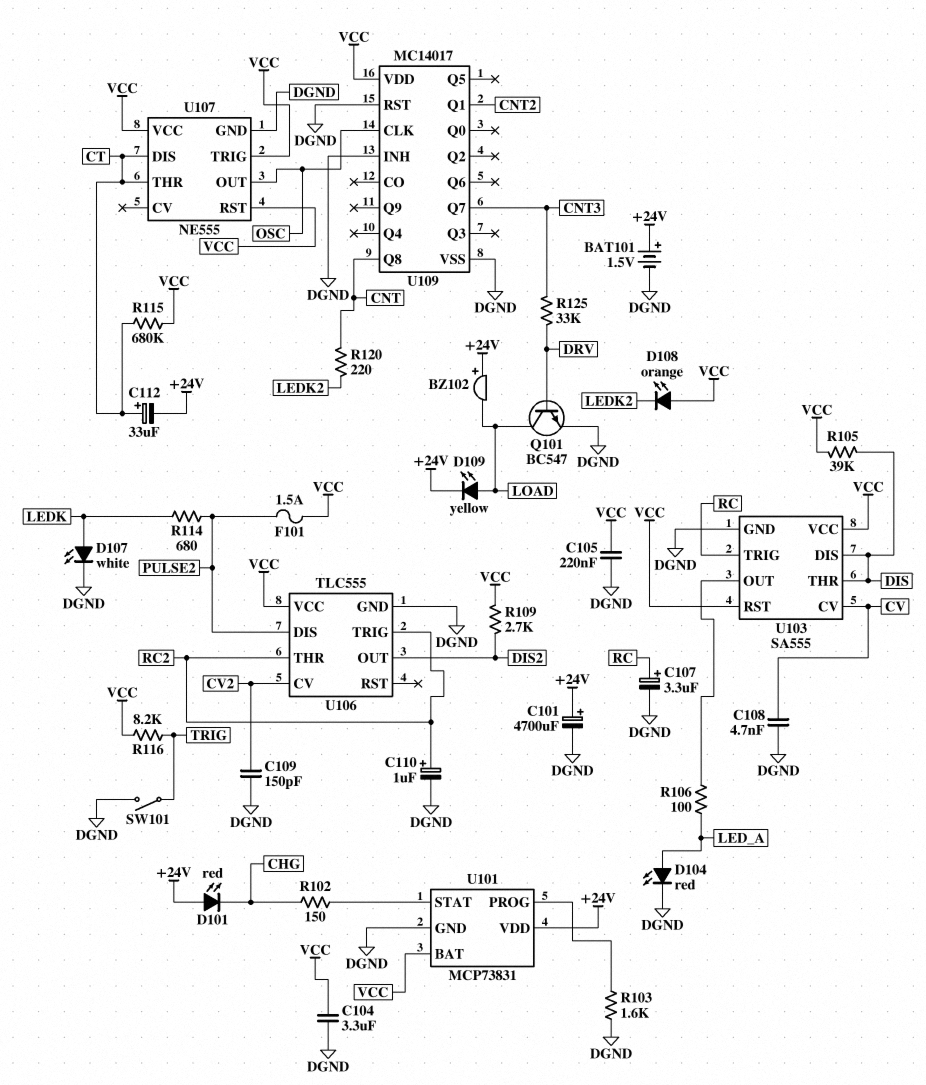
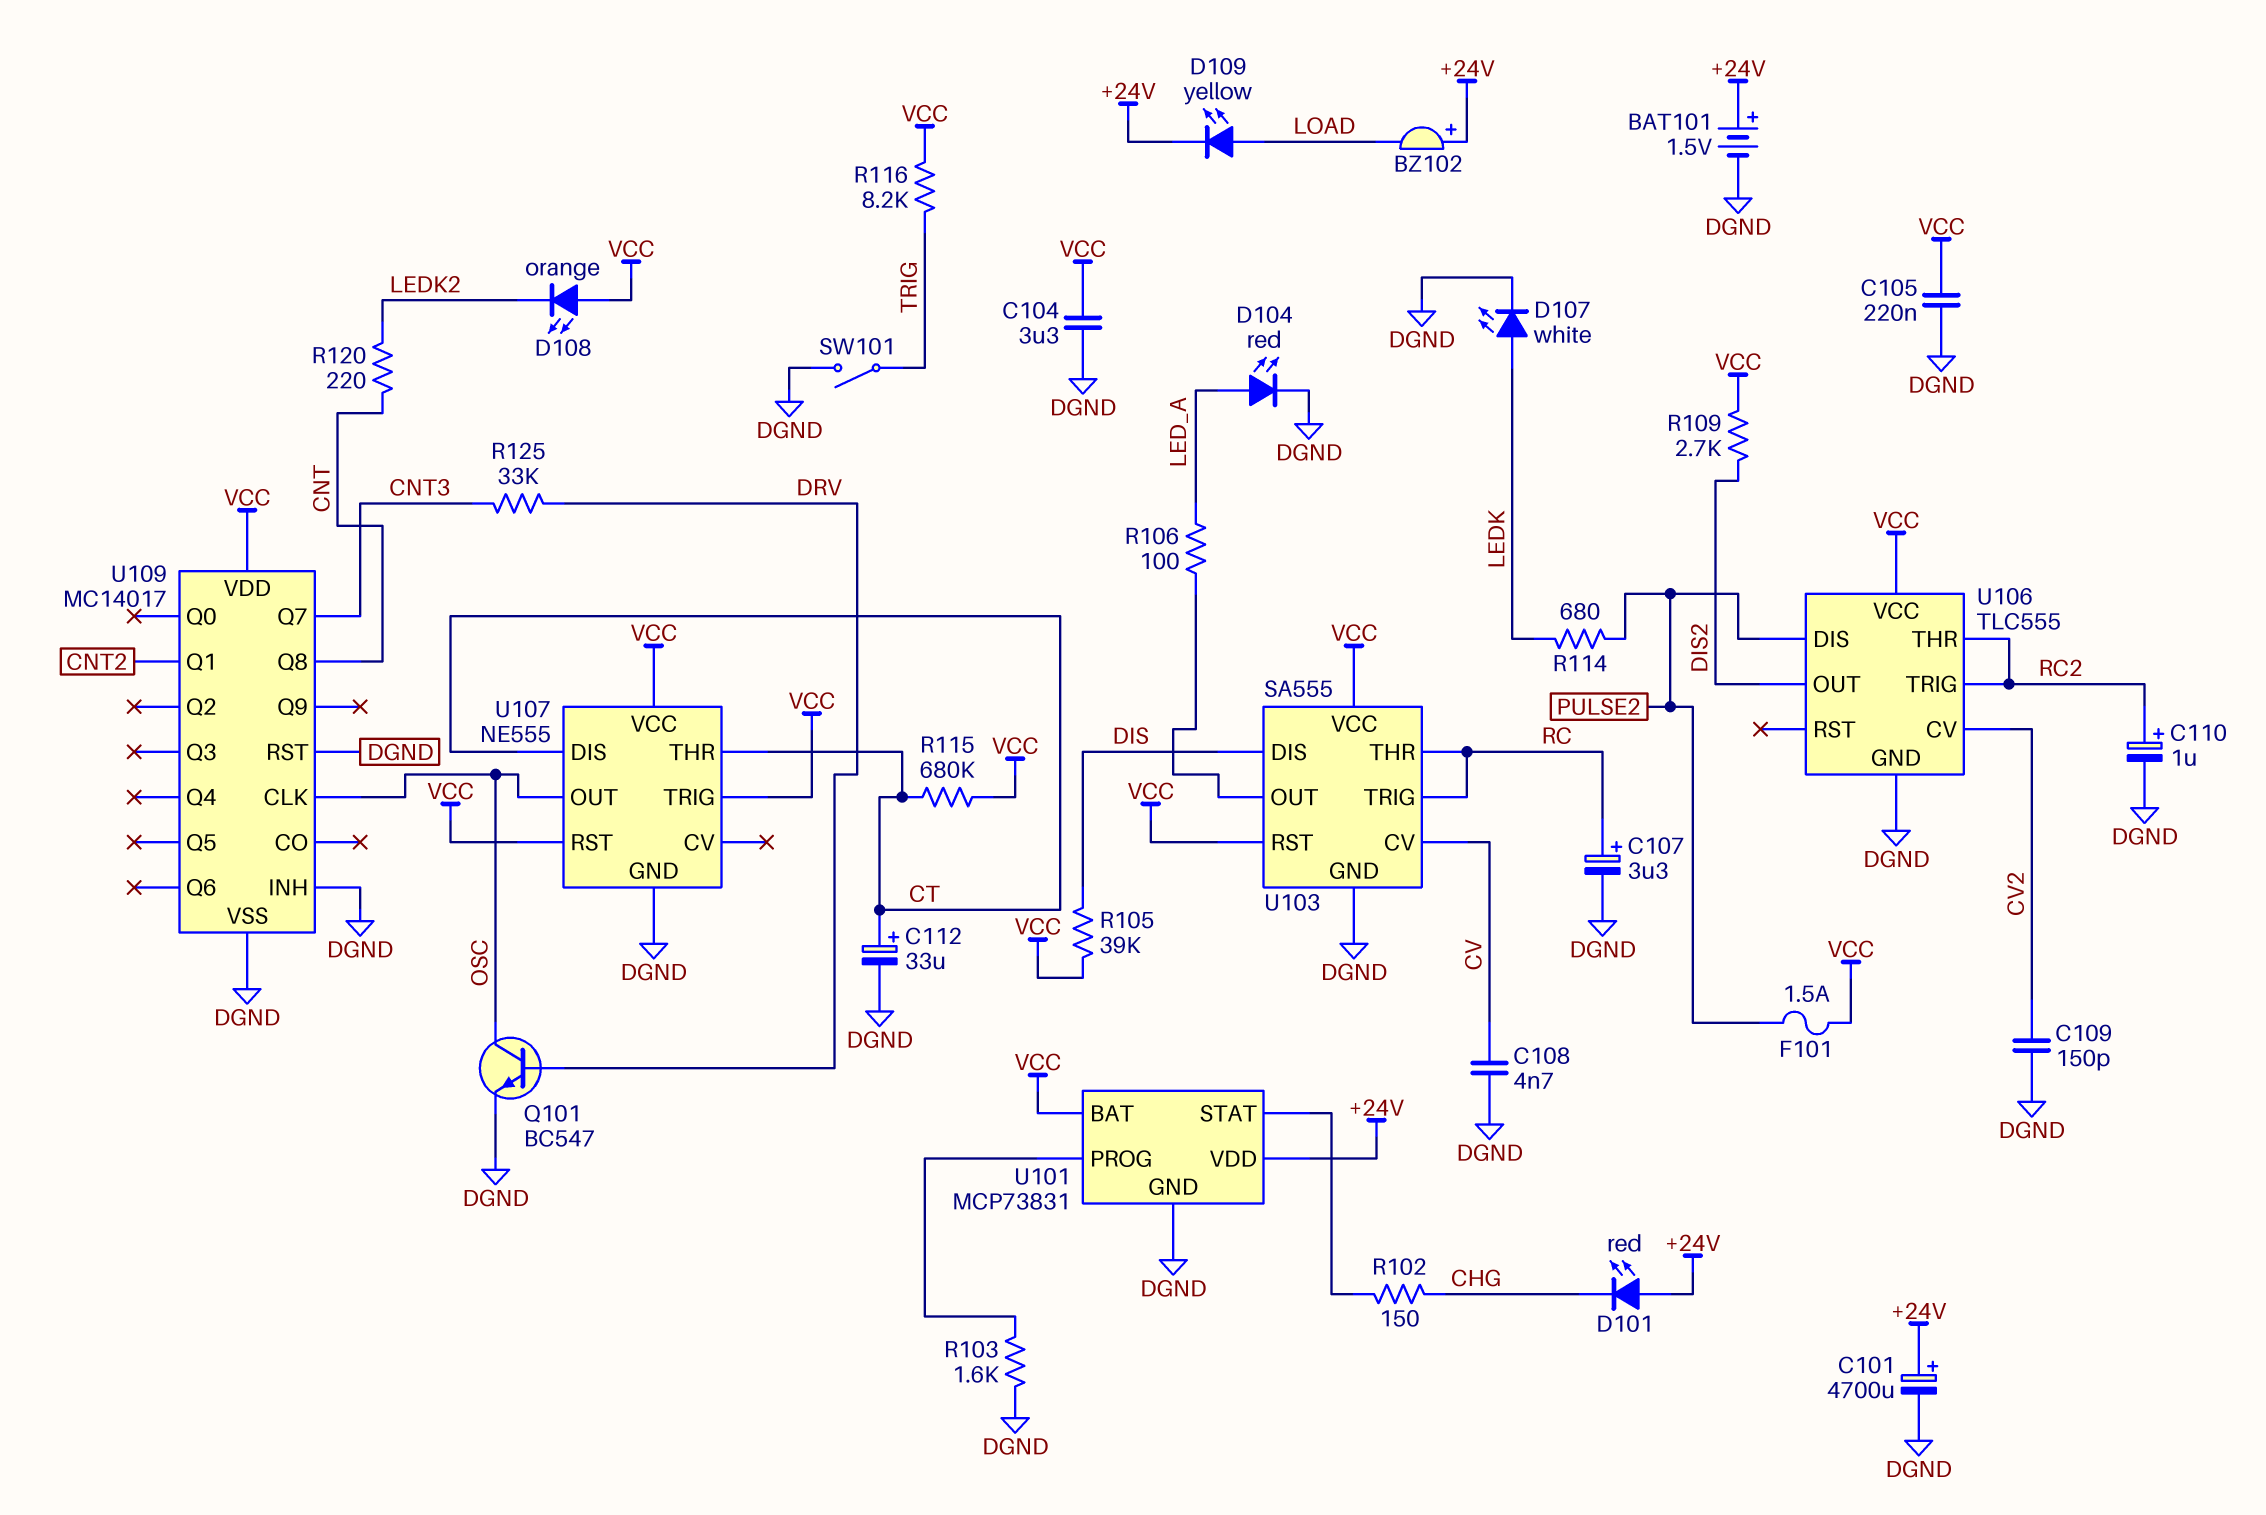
C112: 33uF (plus CT, minus +24V) -> 33uF (plus CT, minus DGND)
Q101: NPN BC547 (B DRV, C LOAD, E DGND) -> NPN BC547 (B DRV, C OSC, E DGND)
U103 pin THR: DIS -> RC

